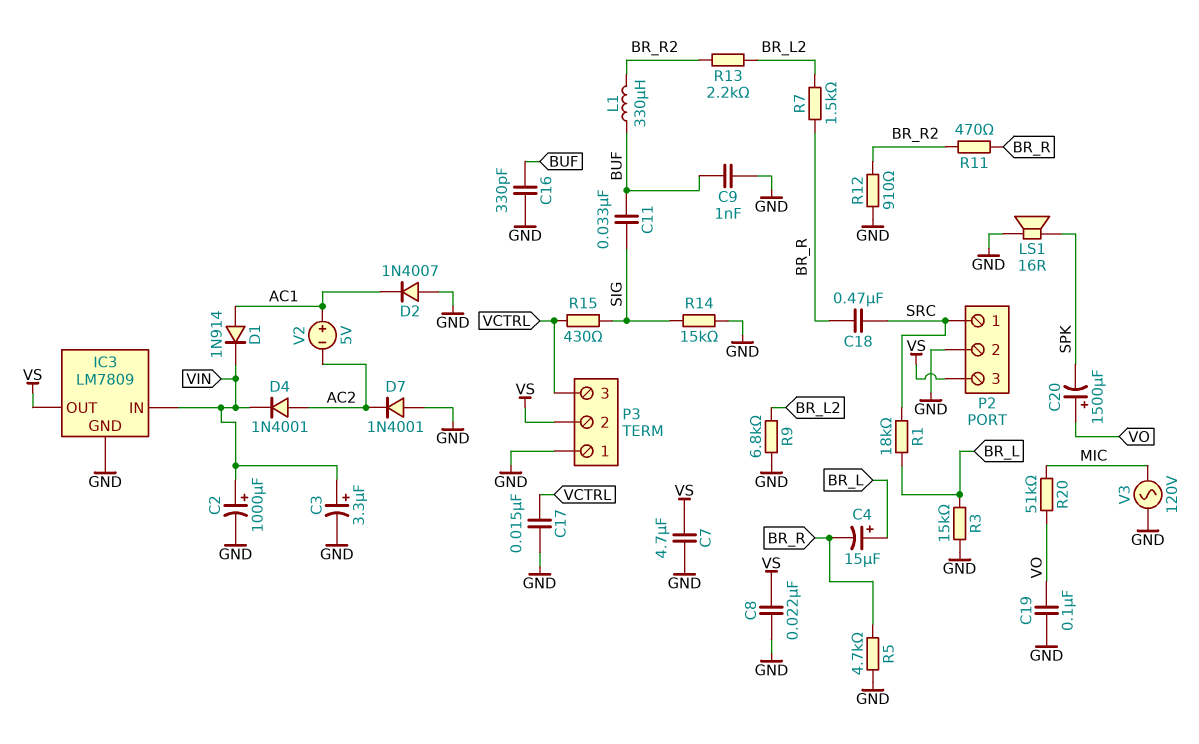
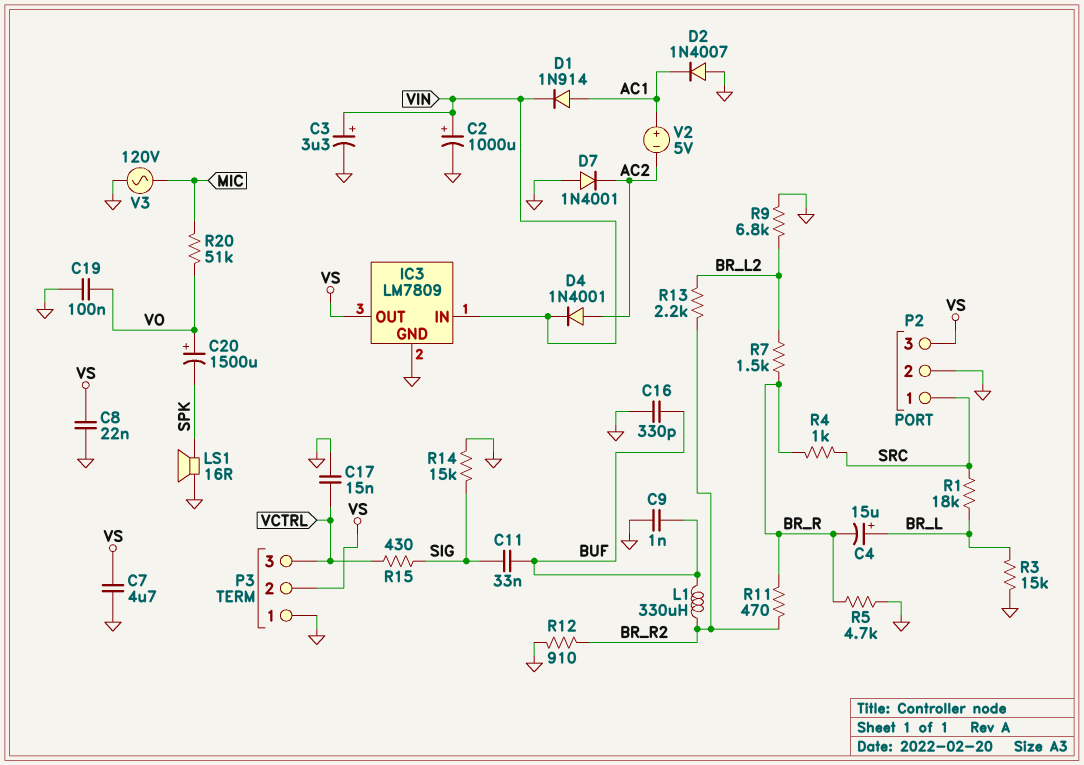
C18: 470nF (BR_R, SRC) -> none
R4: none -> 1k (BR_R, SRC)

